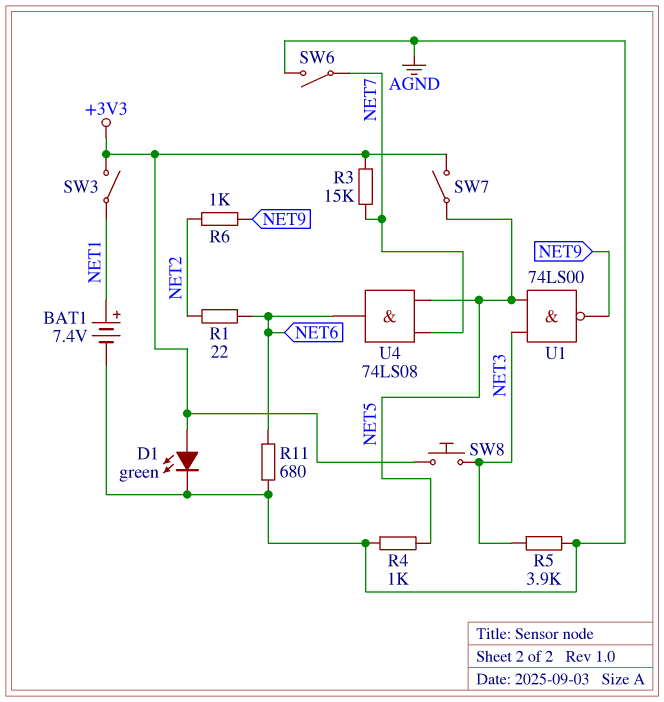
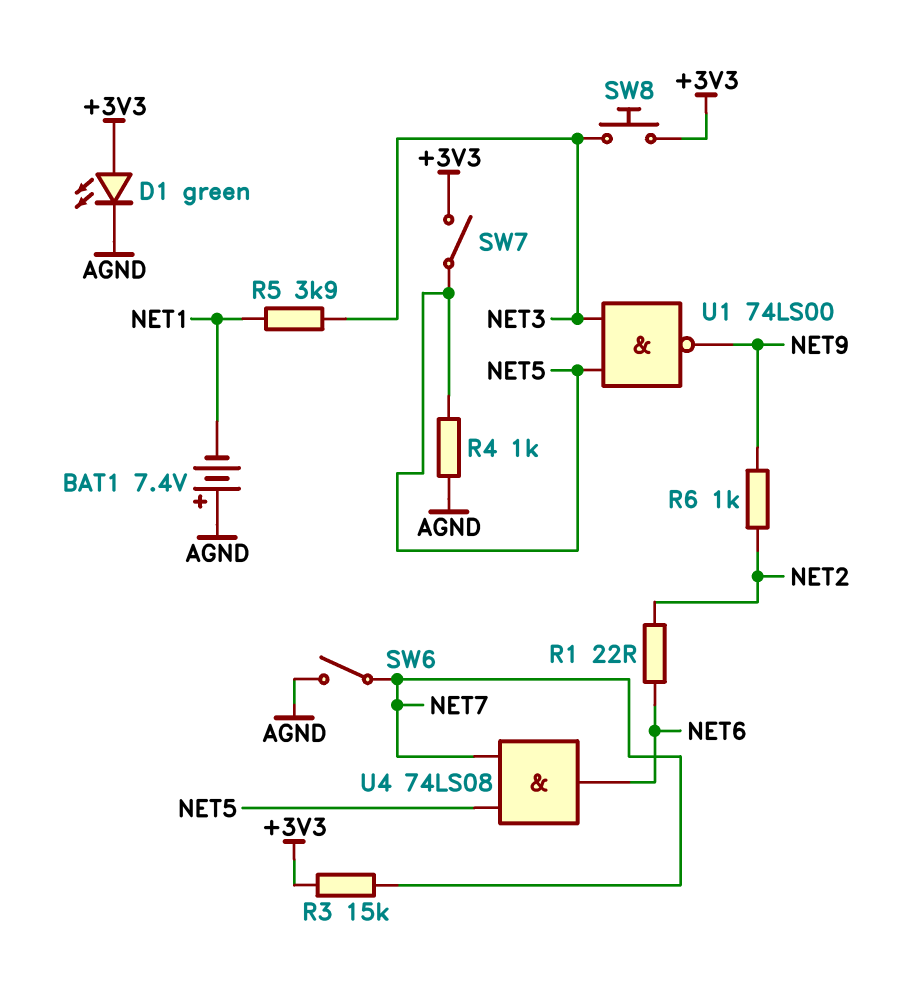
BAT1: 7.4V (plus NET1, minus AGND) -> 7.4V (plus AGND, minus NET1)
R5: 3.9k (AGND, NET3) -> 3.9k (NET1, NET3)
R11: 680 (AGND, NET6) -> none
SW3: switch (+3V3, NET1) -> none

